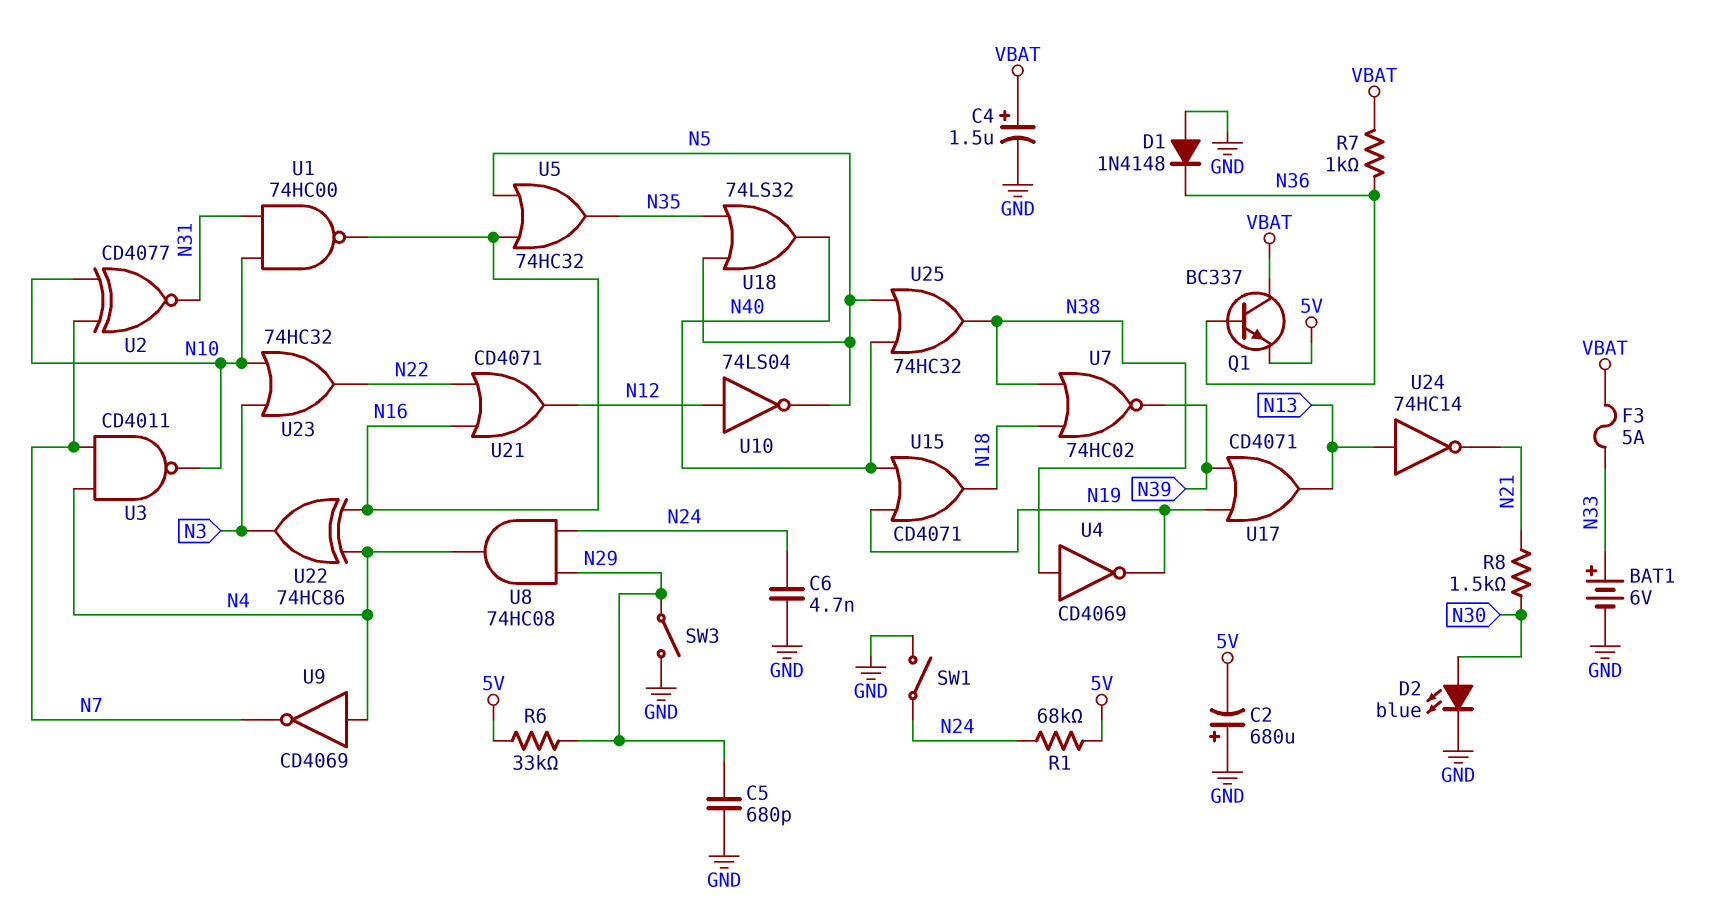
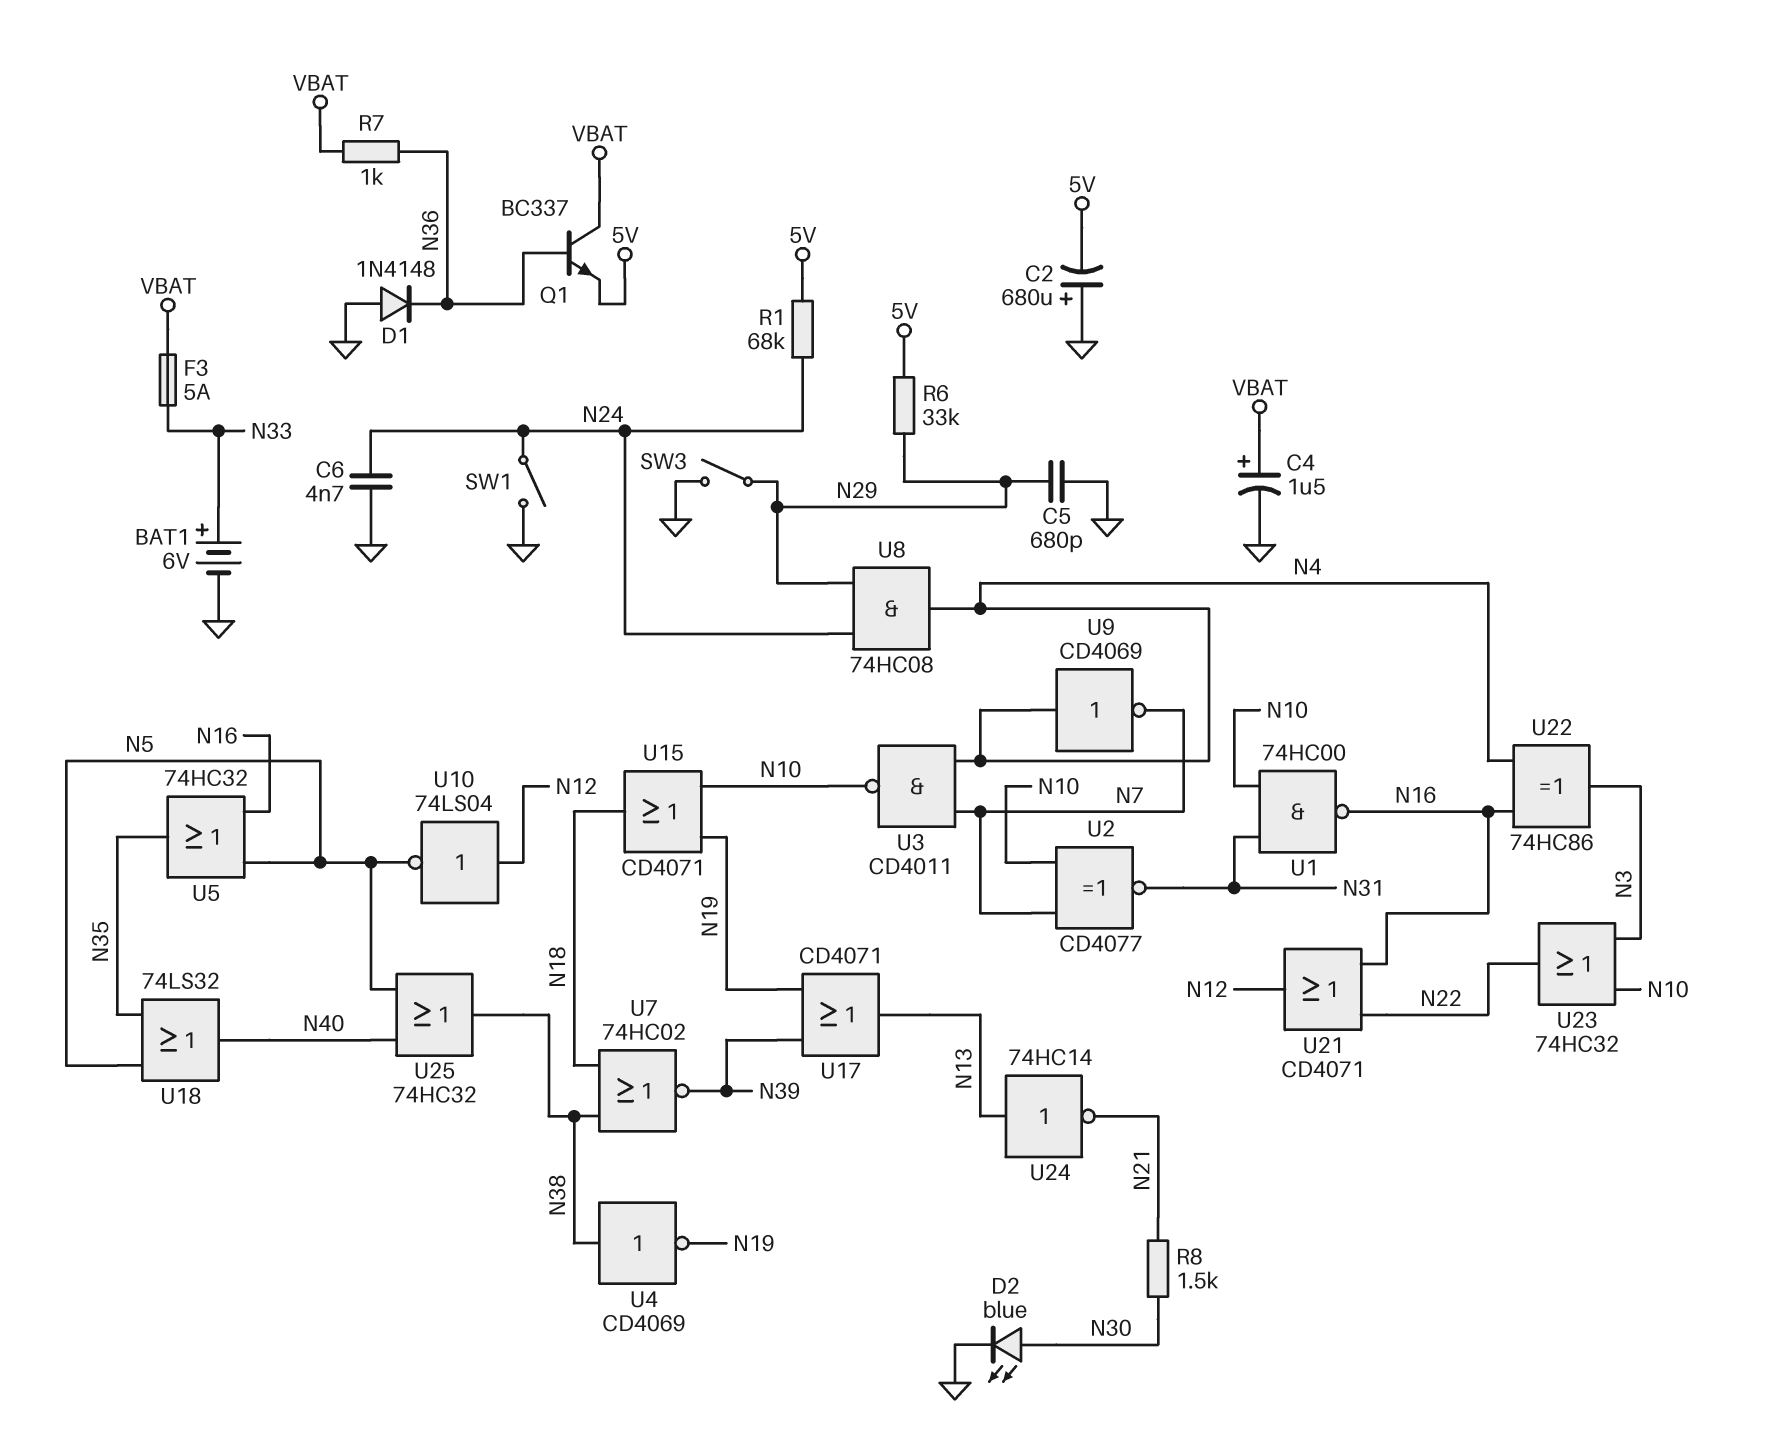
U15: OR CD4071 (in N19, in N40, out N18) -> OR CD4071 (in N10, in N19, out N18)

